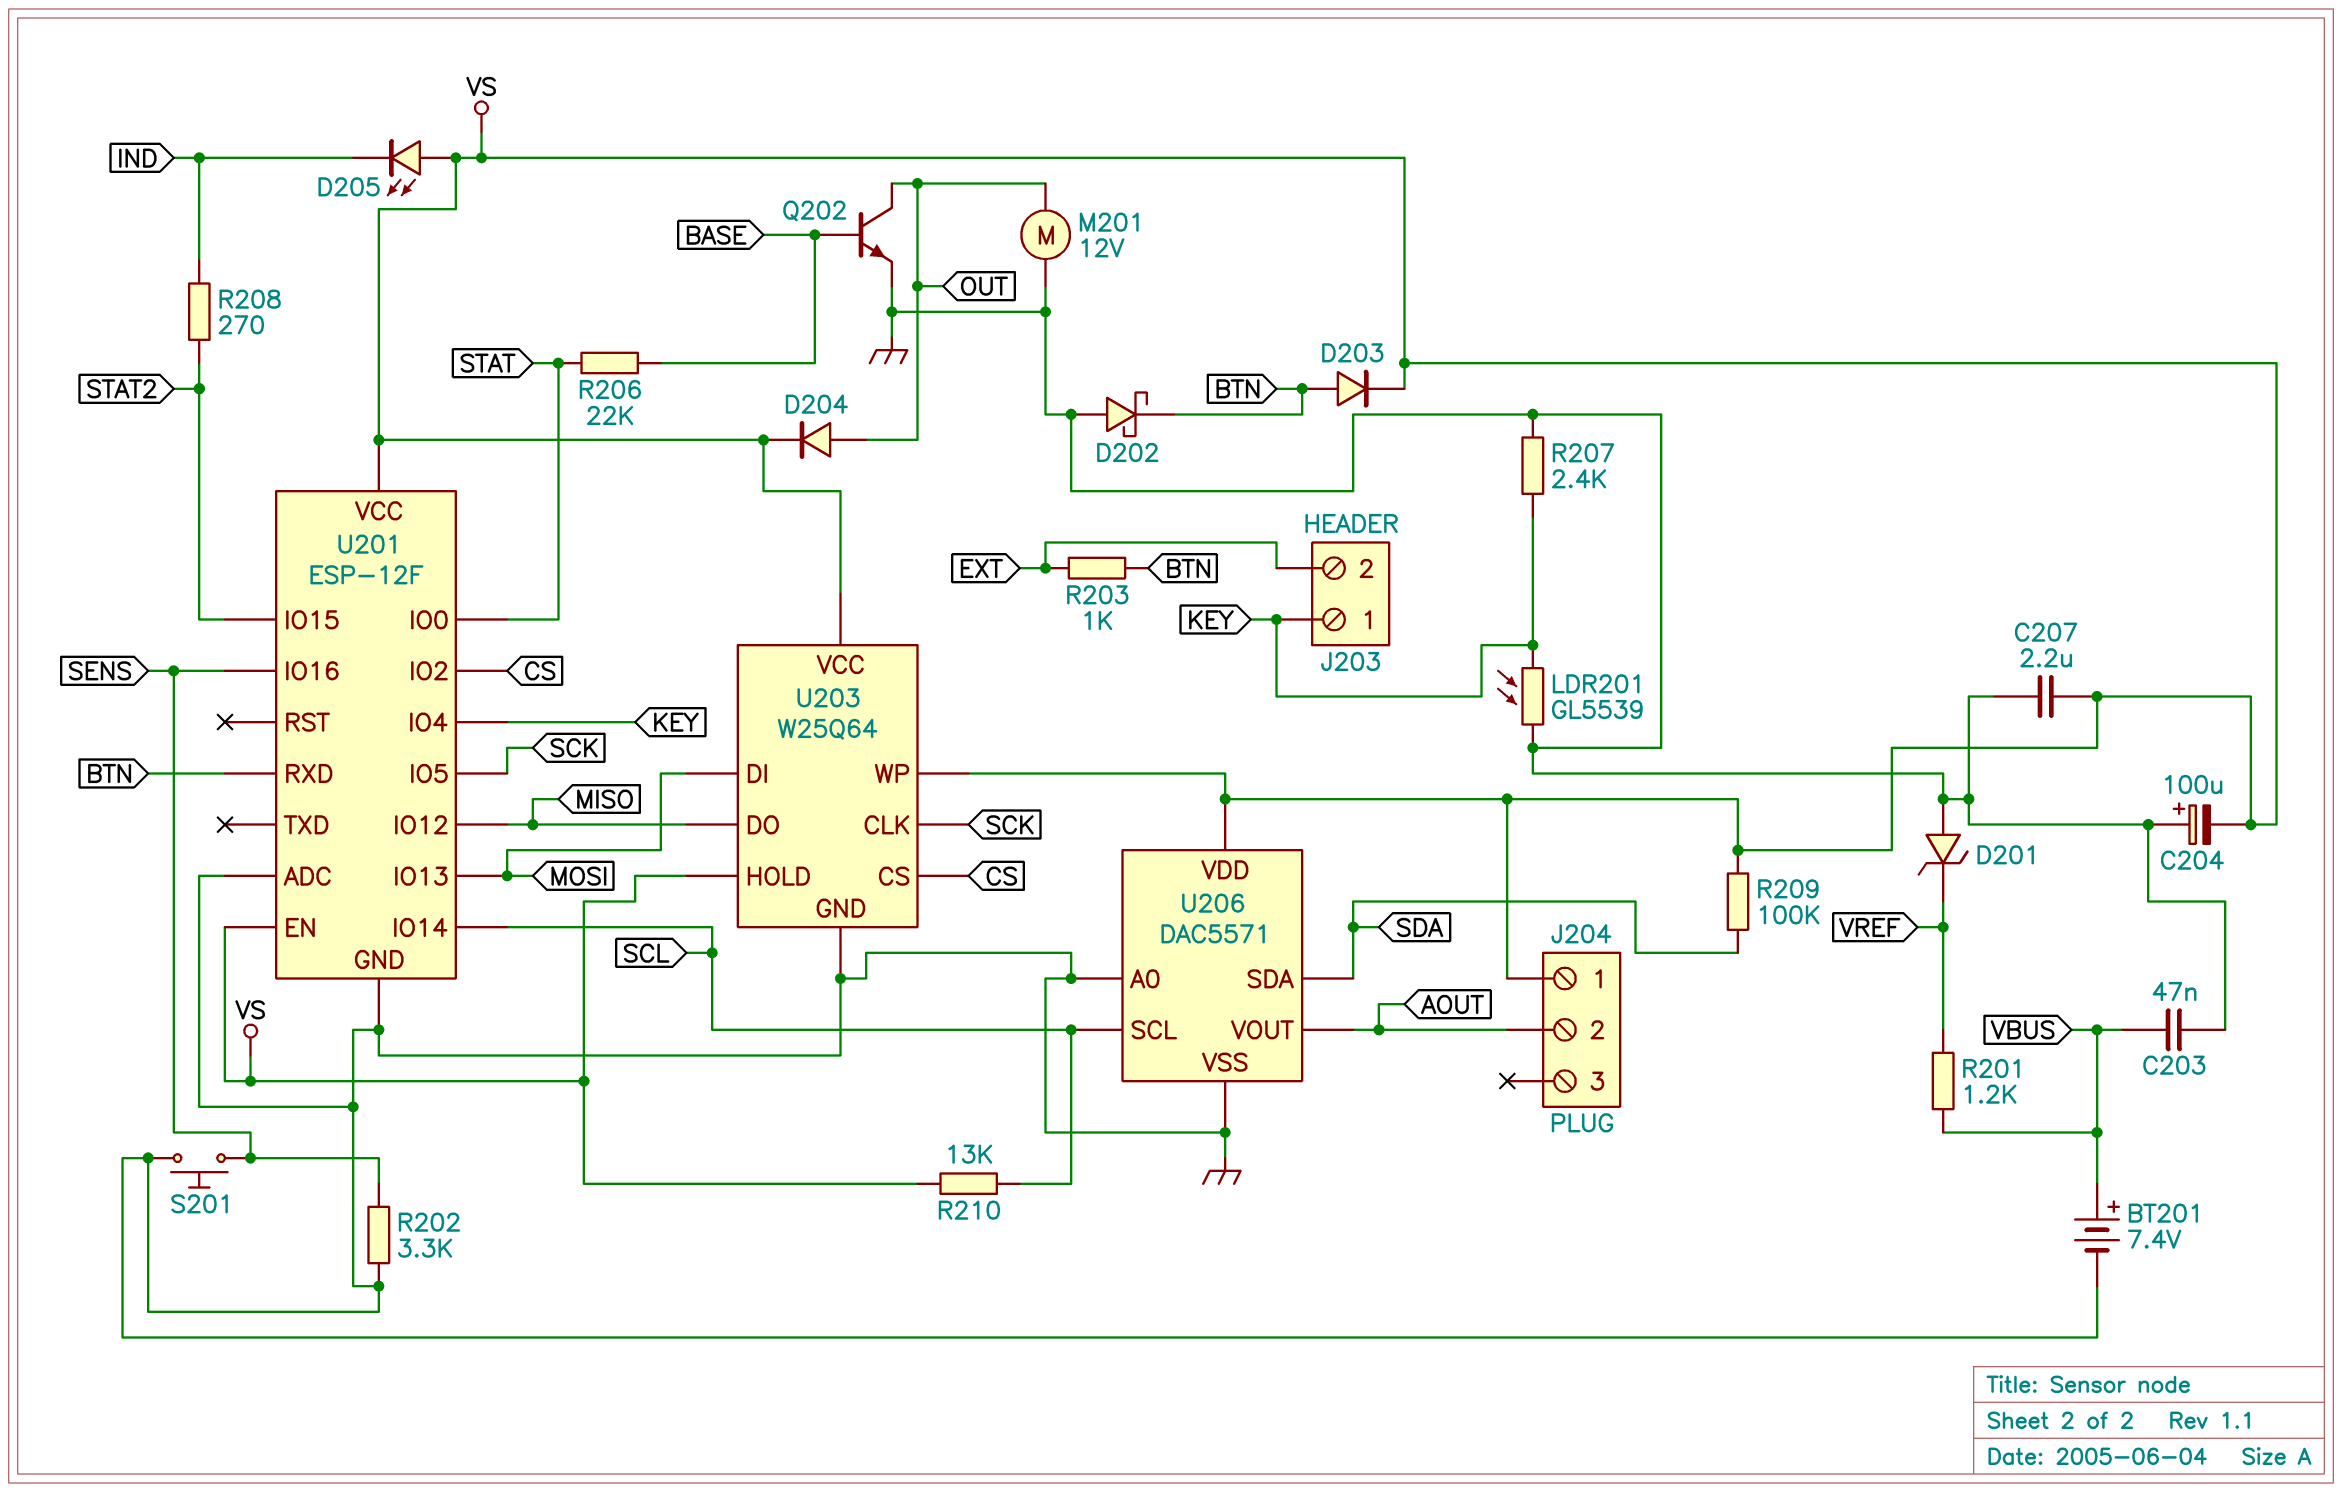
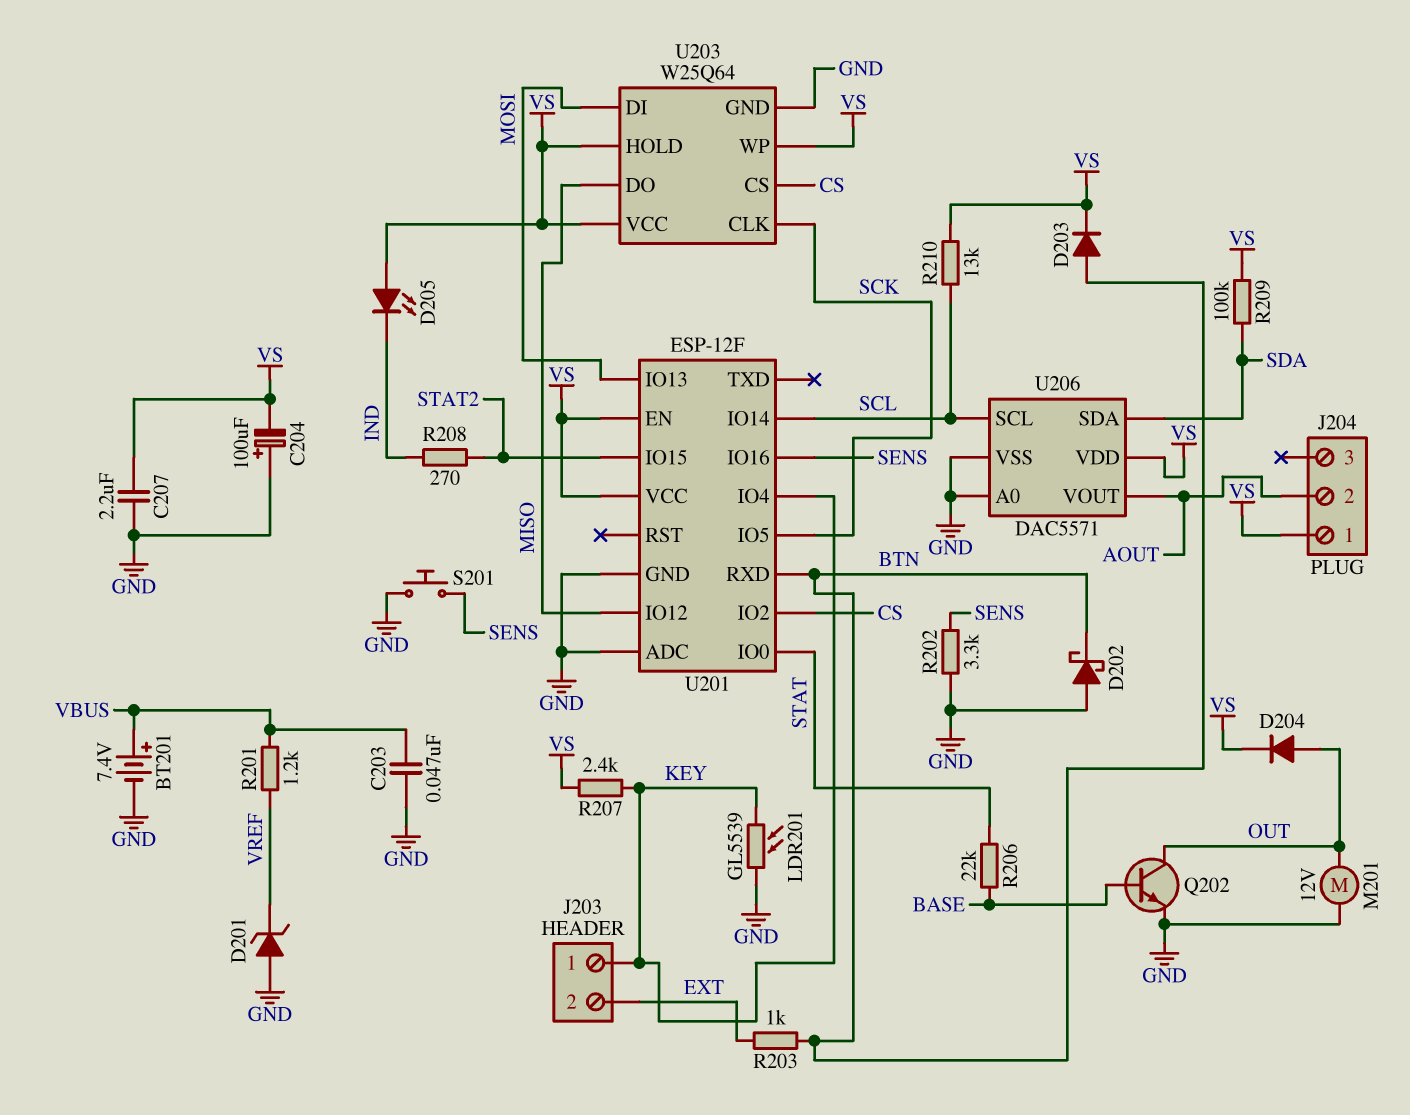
R207: 2.4k (GND, KEY) -> 2.4k (KEY, VS)

